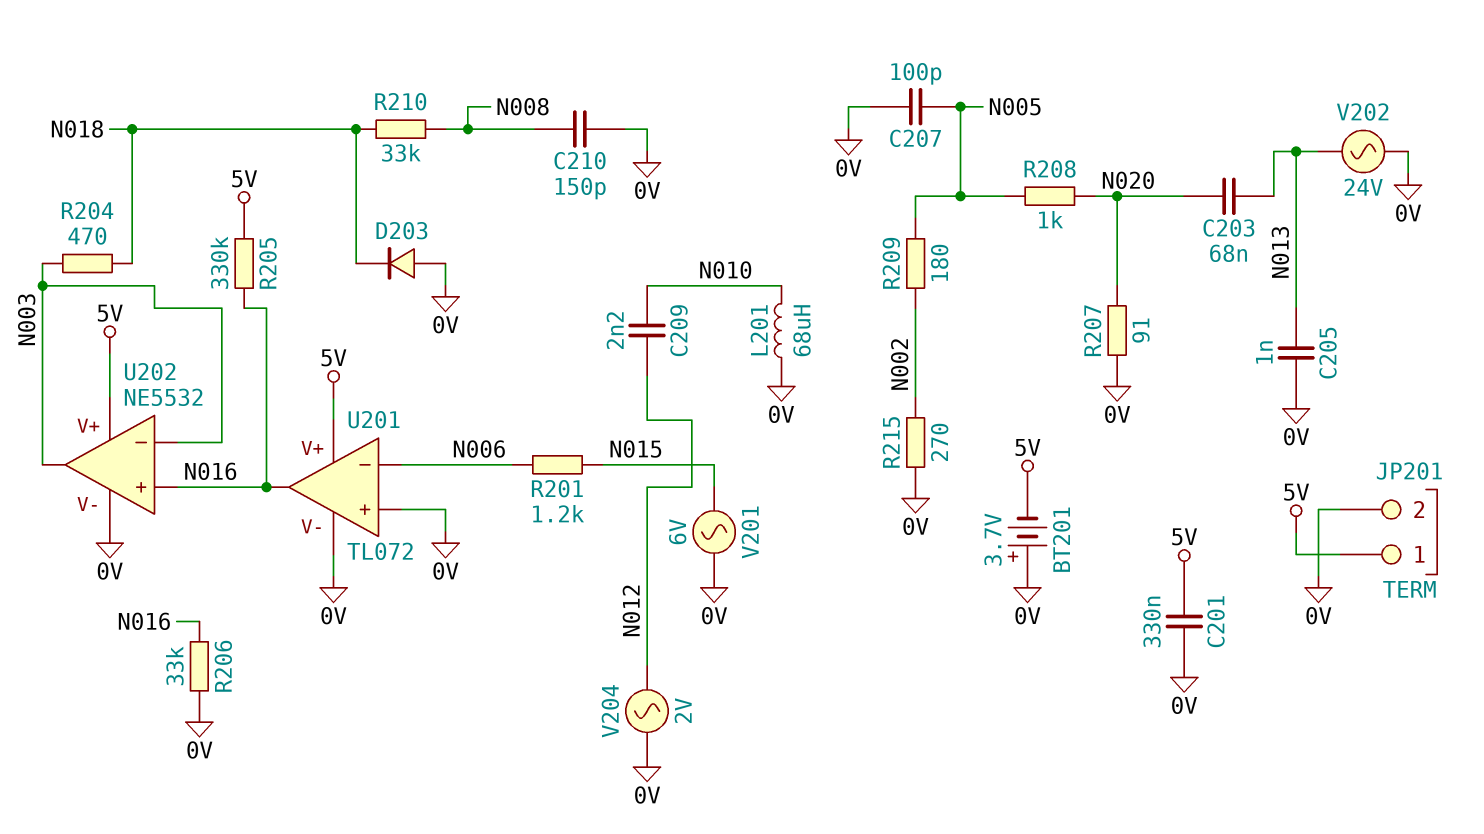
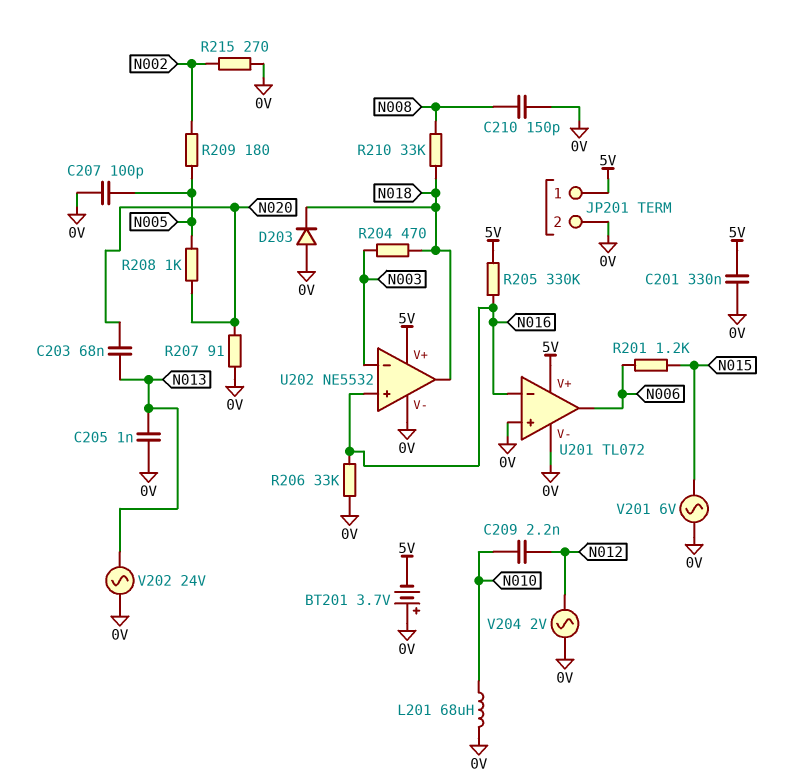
U201 pin in-: N006 -> N016
U201 pin out: N016 -> N006
U202 pin out: N003 -> N018

